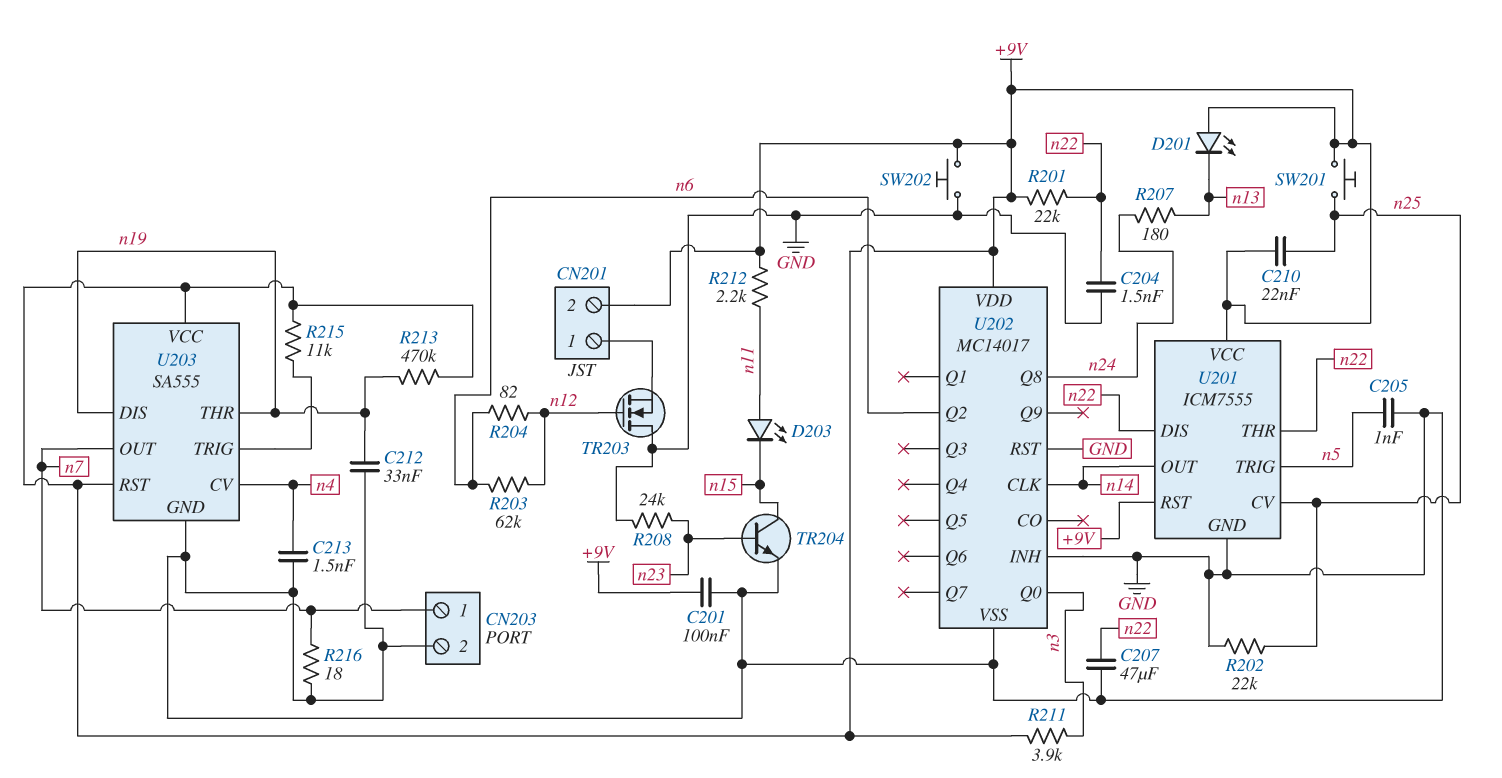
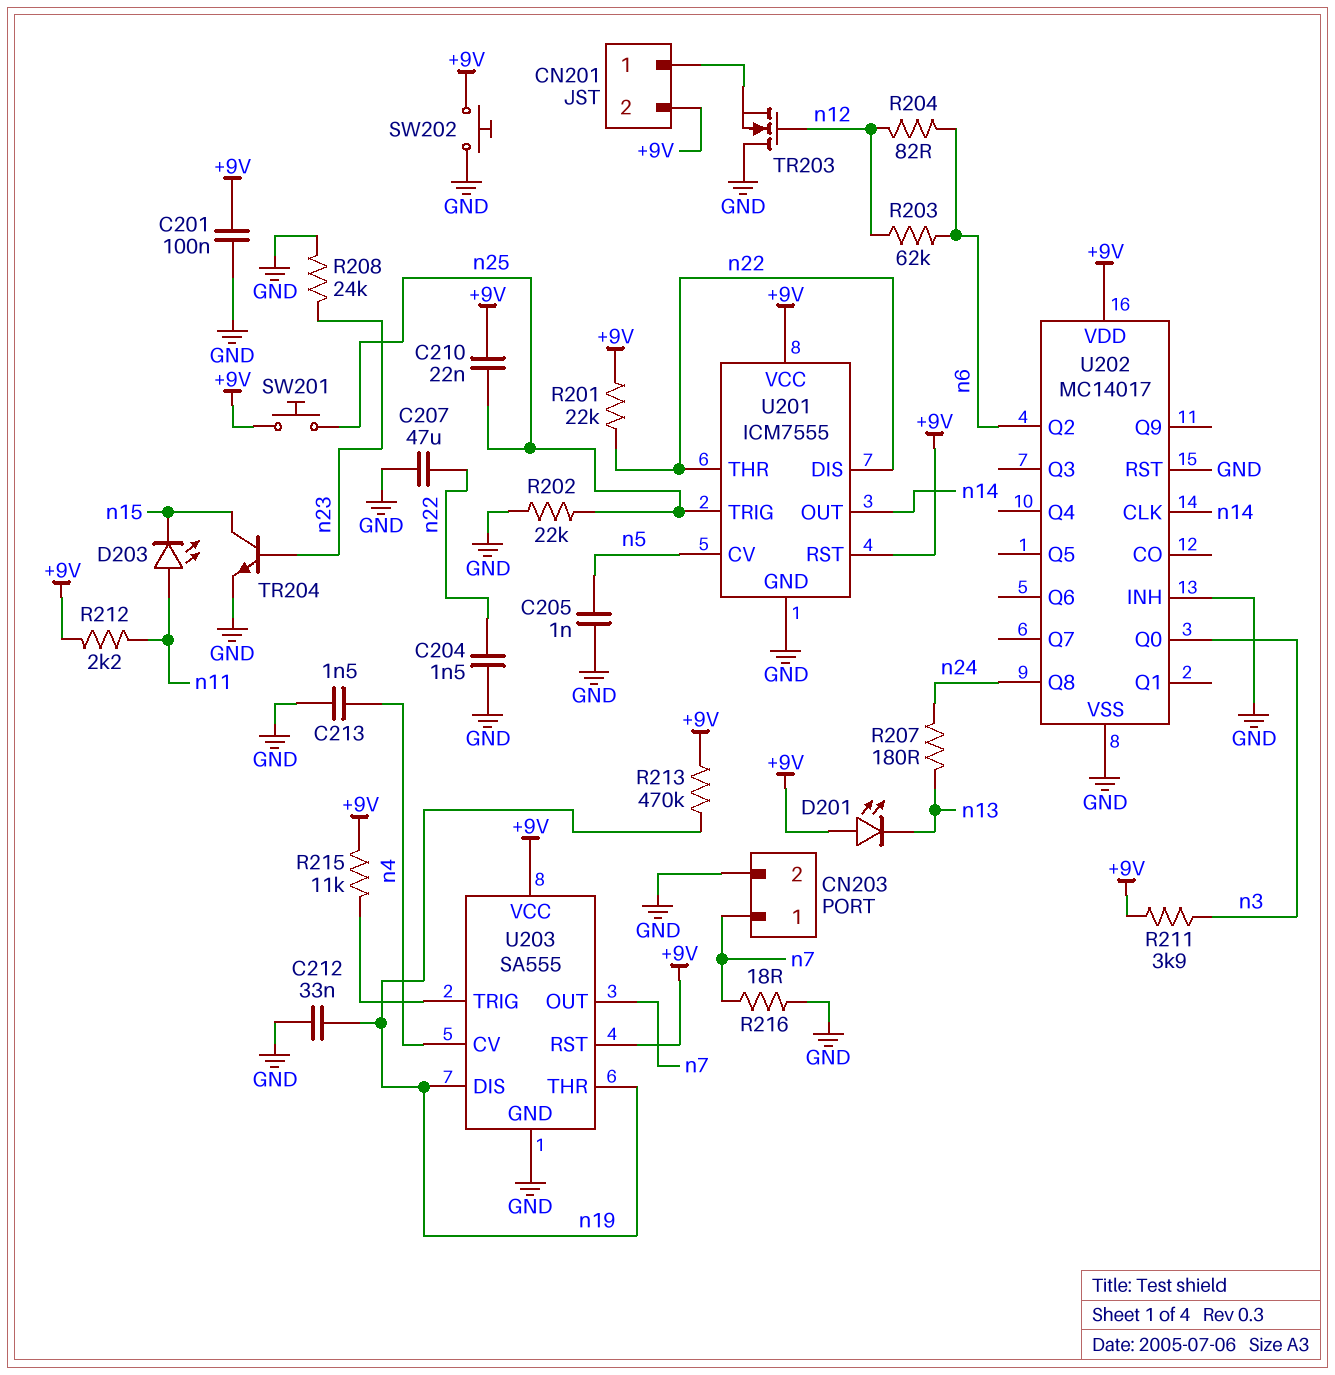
U201 pin CV: n25 -> n5
U201 pin TRIG: n5 -> n25

